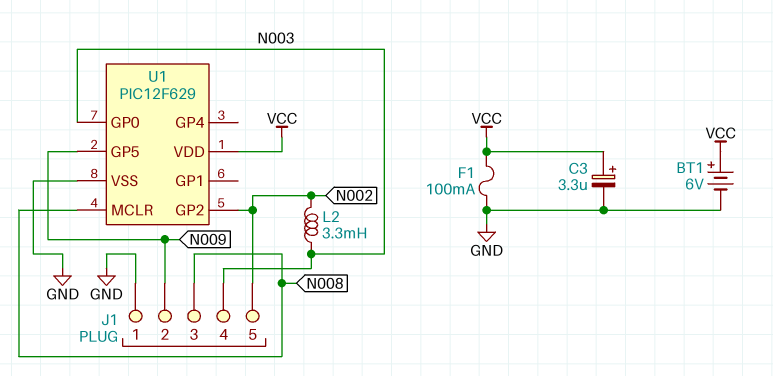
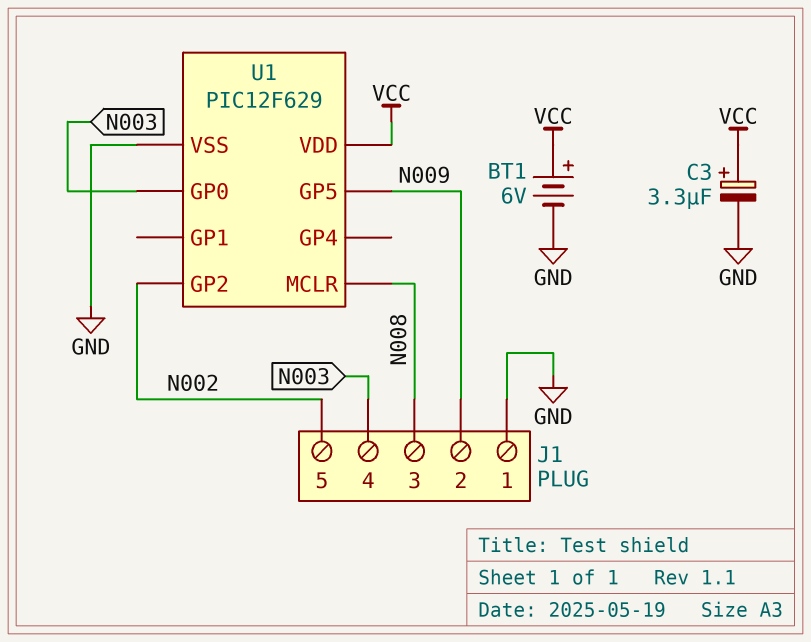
F1: 100mA (GND, VCC) -> none
L2: 3.3mH (N002, N003) -> none

